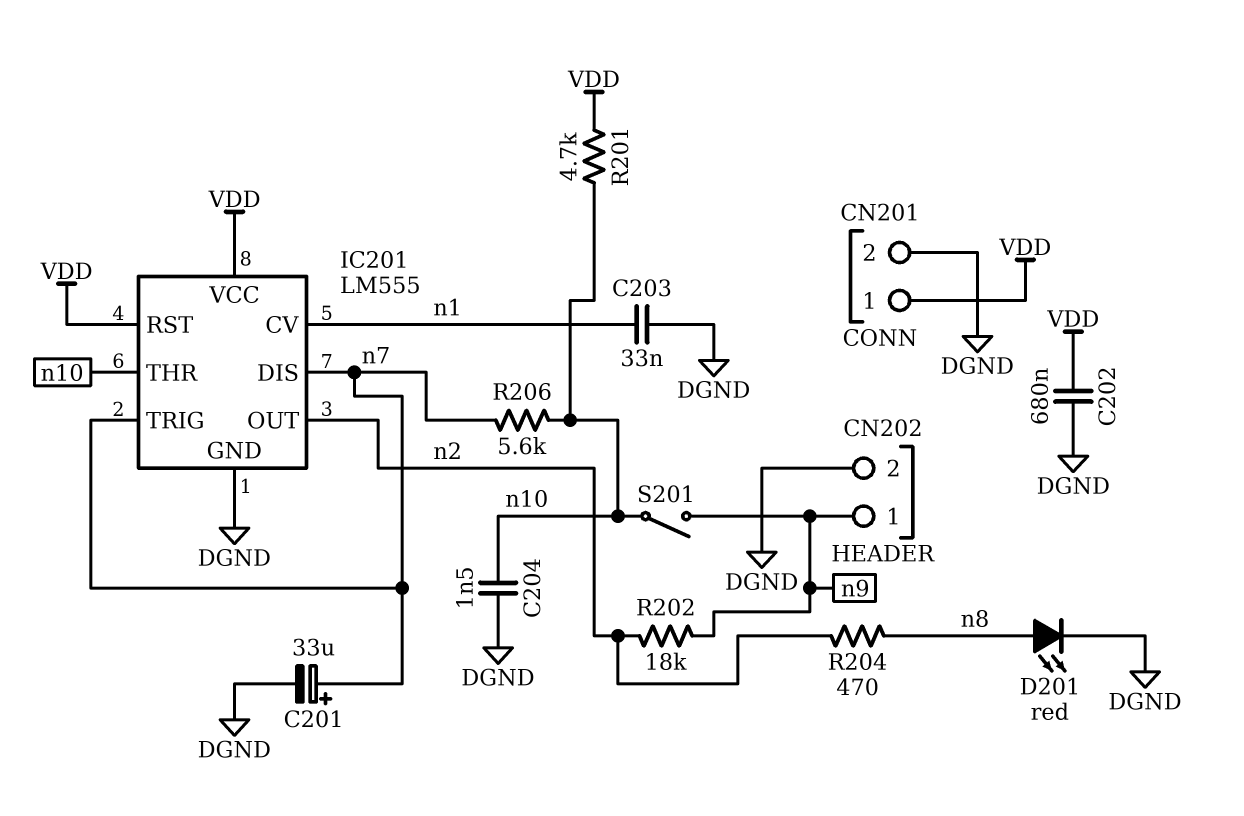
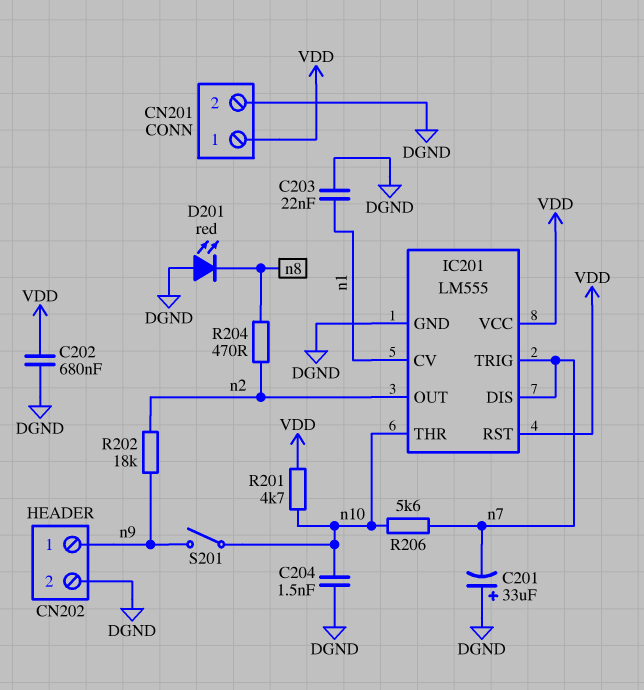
C201: 33uF (plus n7, minus DGND) -> 33uF (plus DGND, minus n7)
C203: 33nF (DGND, n1) -> 22nF (DGND, n1)
D201: LED red (A n8, K DGND) -> LED red (A DGND, K n8)

